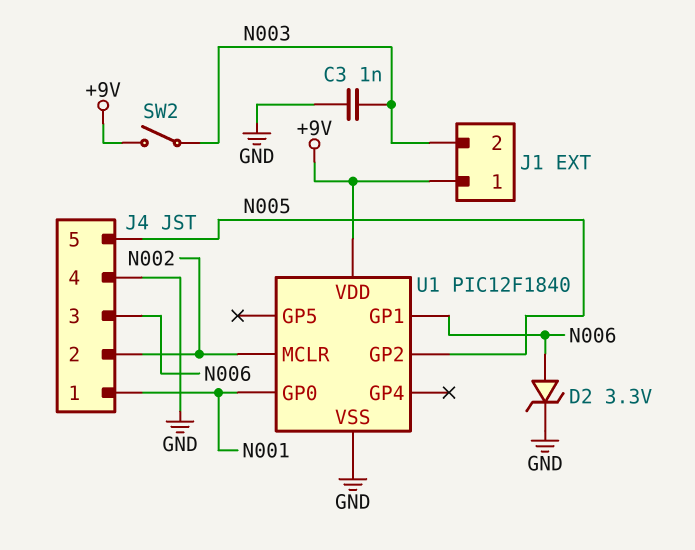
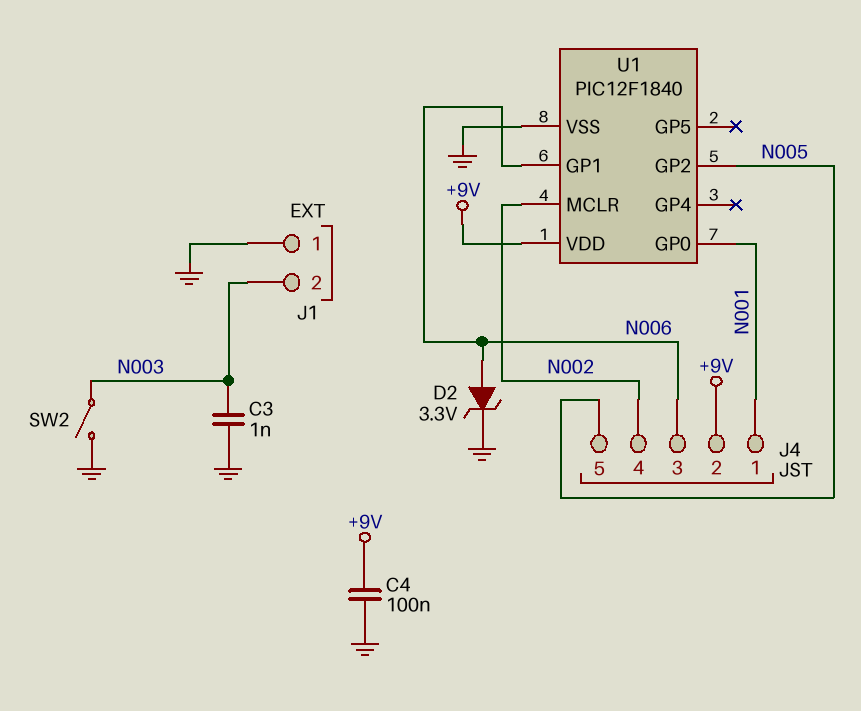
C4: none -> 100nF (+9V, GND)
J1 pin 1: +9V -> GND
J4 pin 2: N002 -> +9V
J4 pin 4: GND -> N002
SW2: switch (+9V, N003) -> switch (GND, N003)

